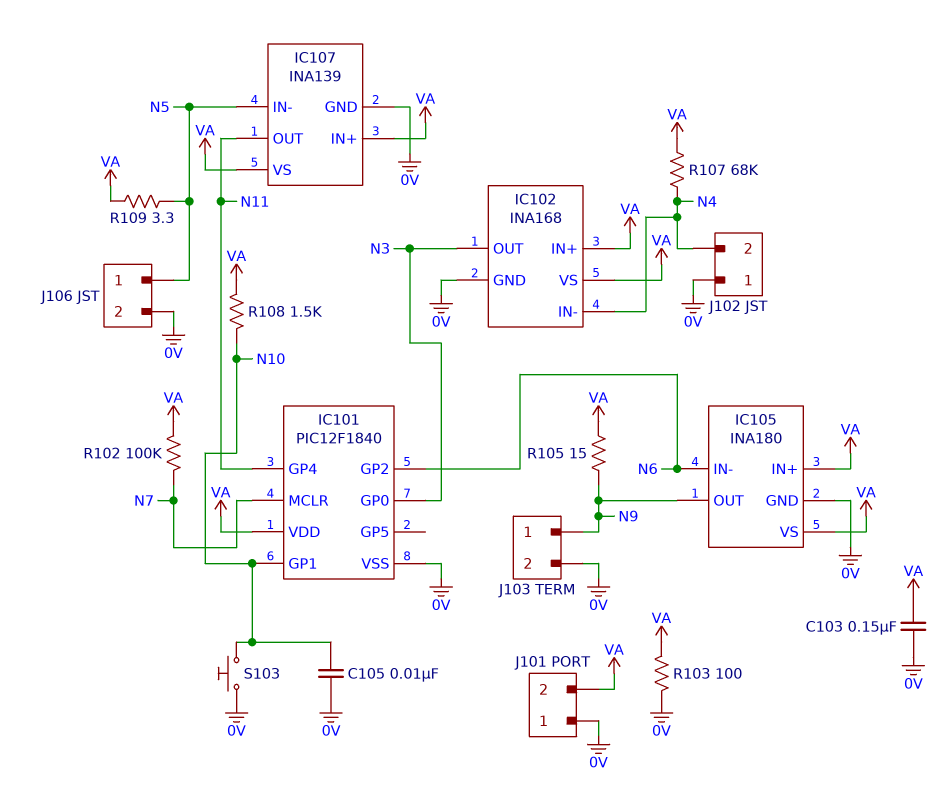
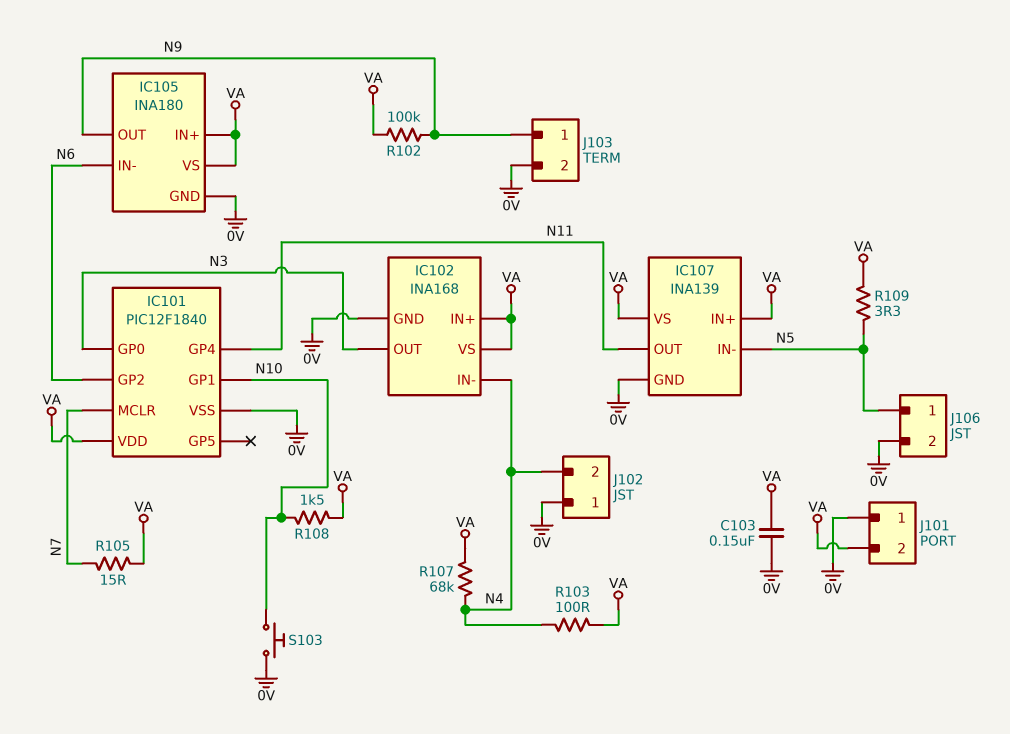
C105: 10nF (0V, N10) -> none
R102: 100k (N7, VA) -> 100k (N9, VA)
R103: 100 (0V, VA) -> 100 (N4, VA)
R105: 15 (N9, VA) -> 15 (N7, VA)

